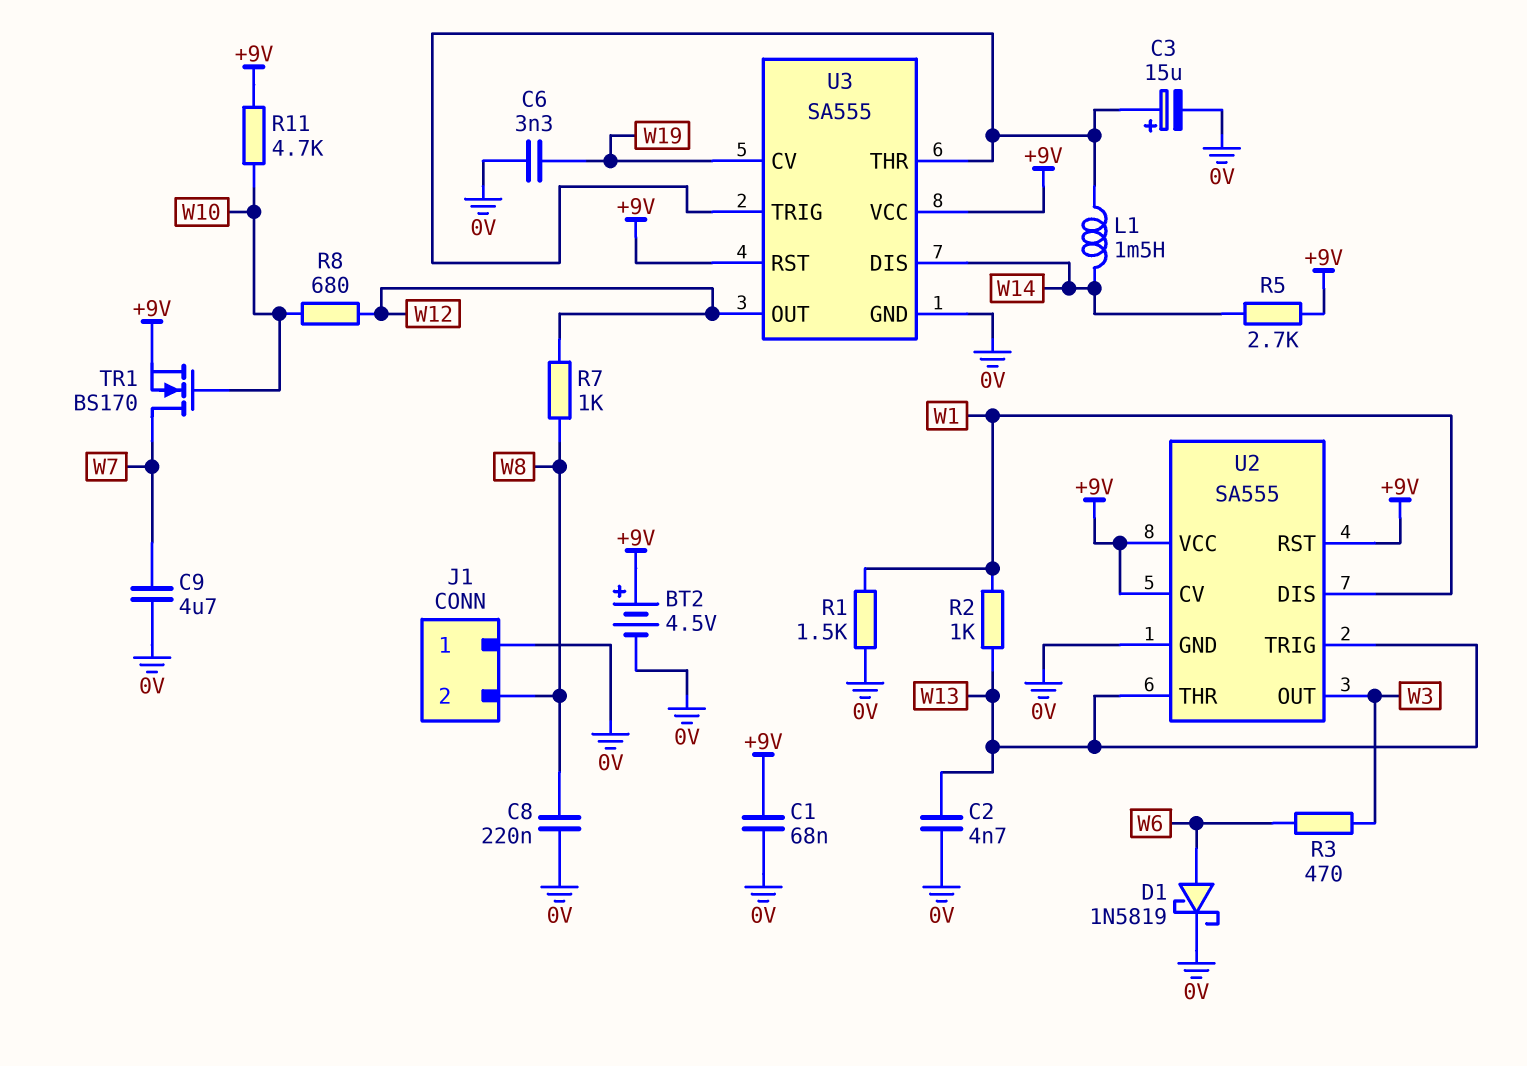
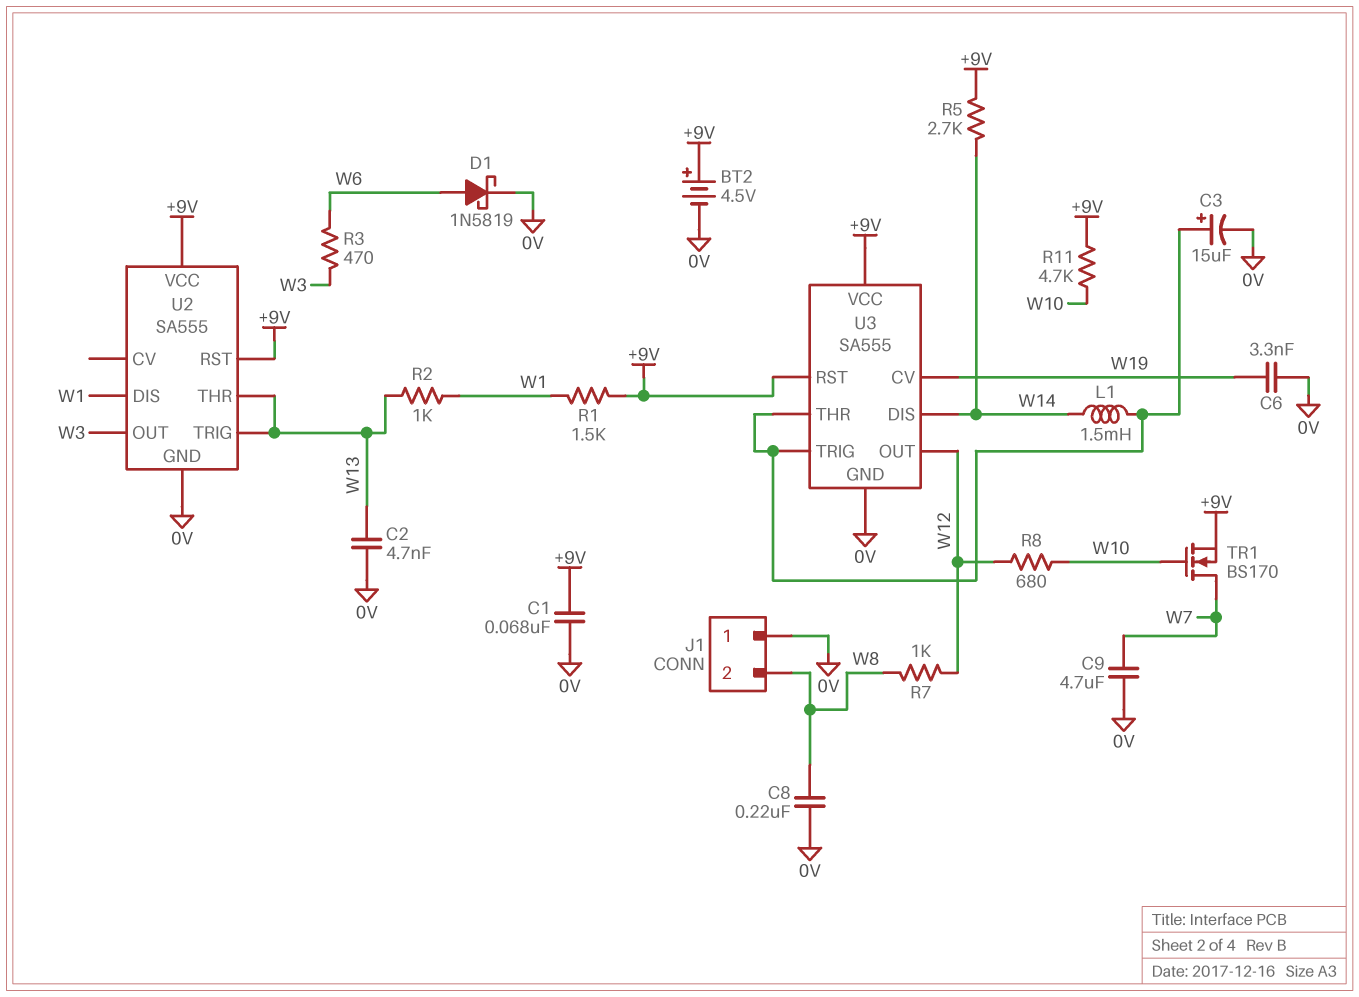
R1: 1.5k (0V, W1) -> 1.5k (+9V, W1)
U2 pin CV: +9V -> none

